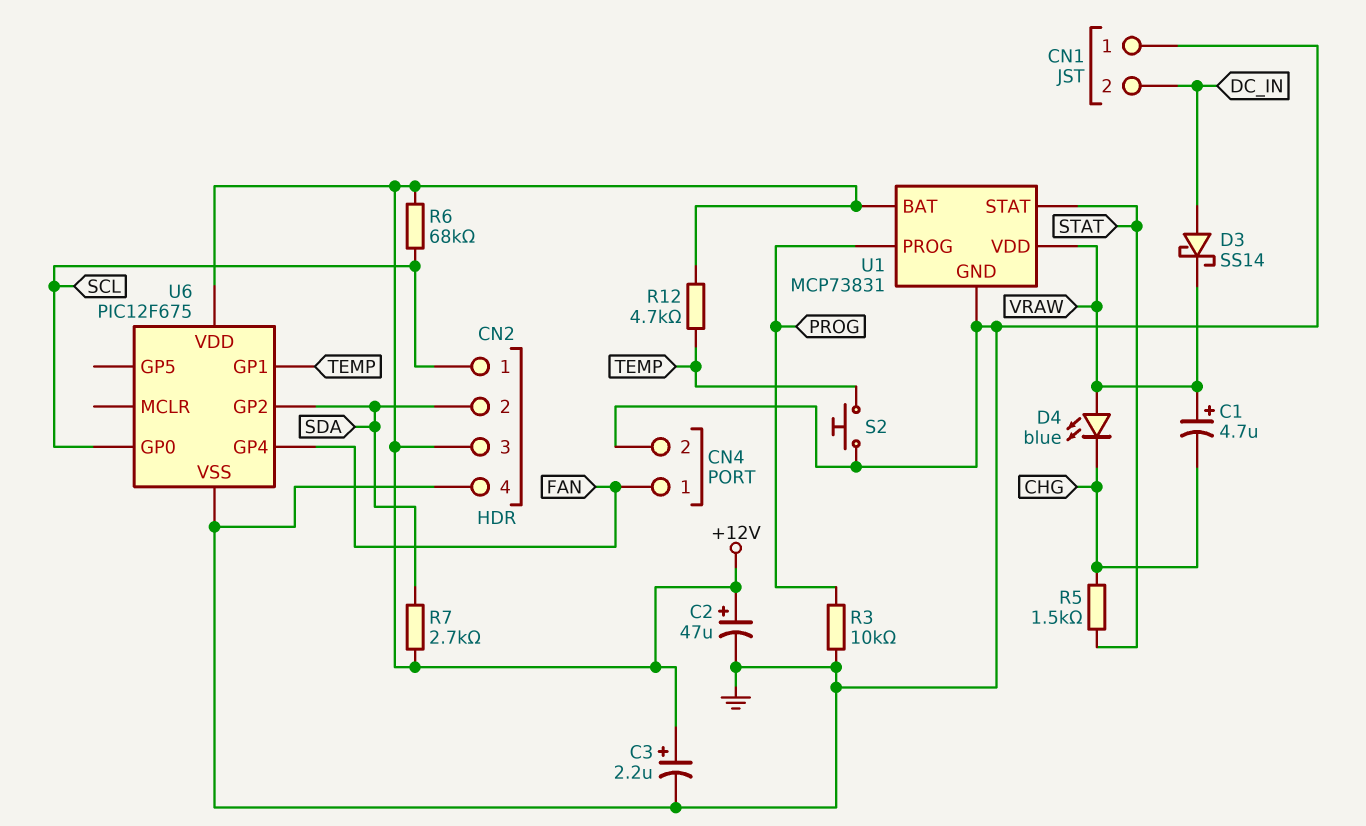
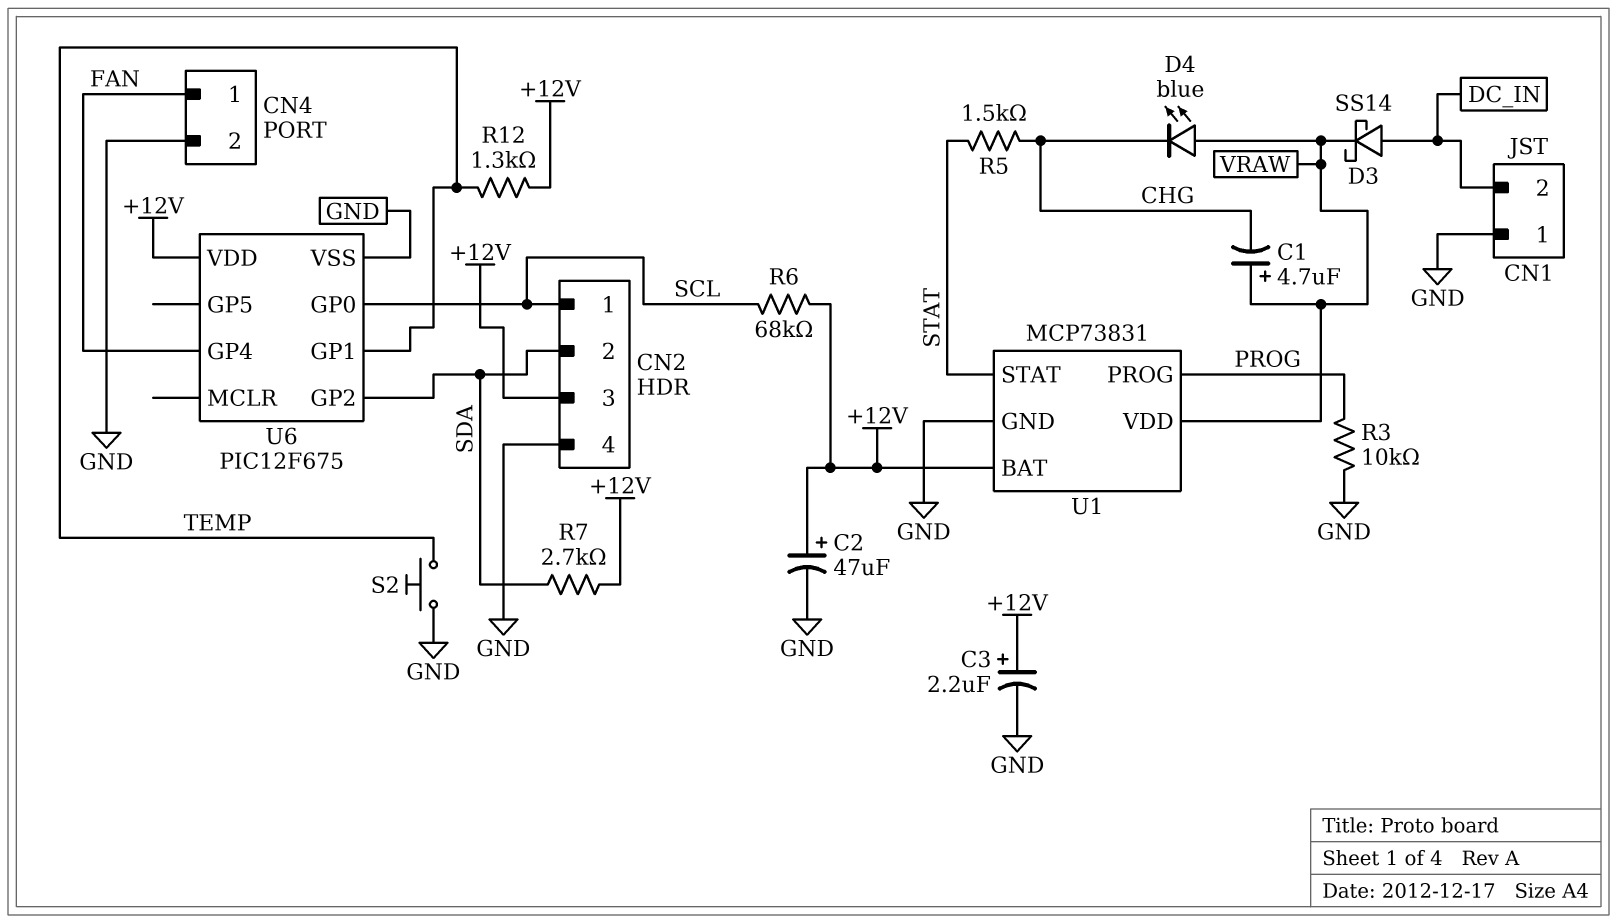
R12: 4.7k (+12V, TEMP) -> 1.3k (+12V, TEMP)

